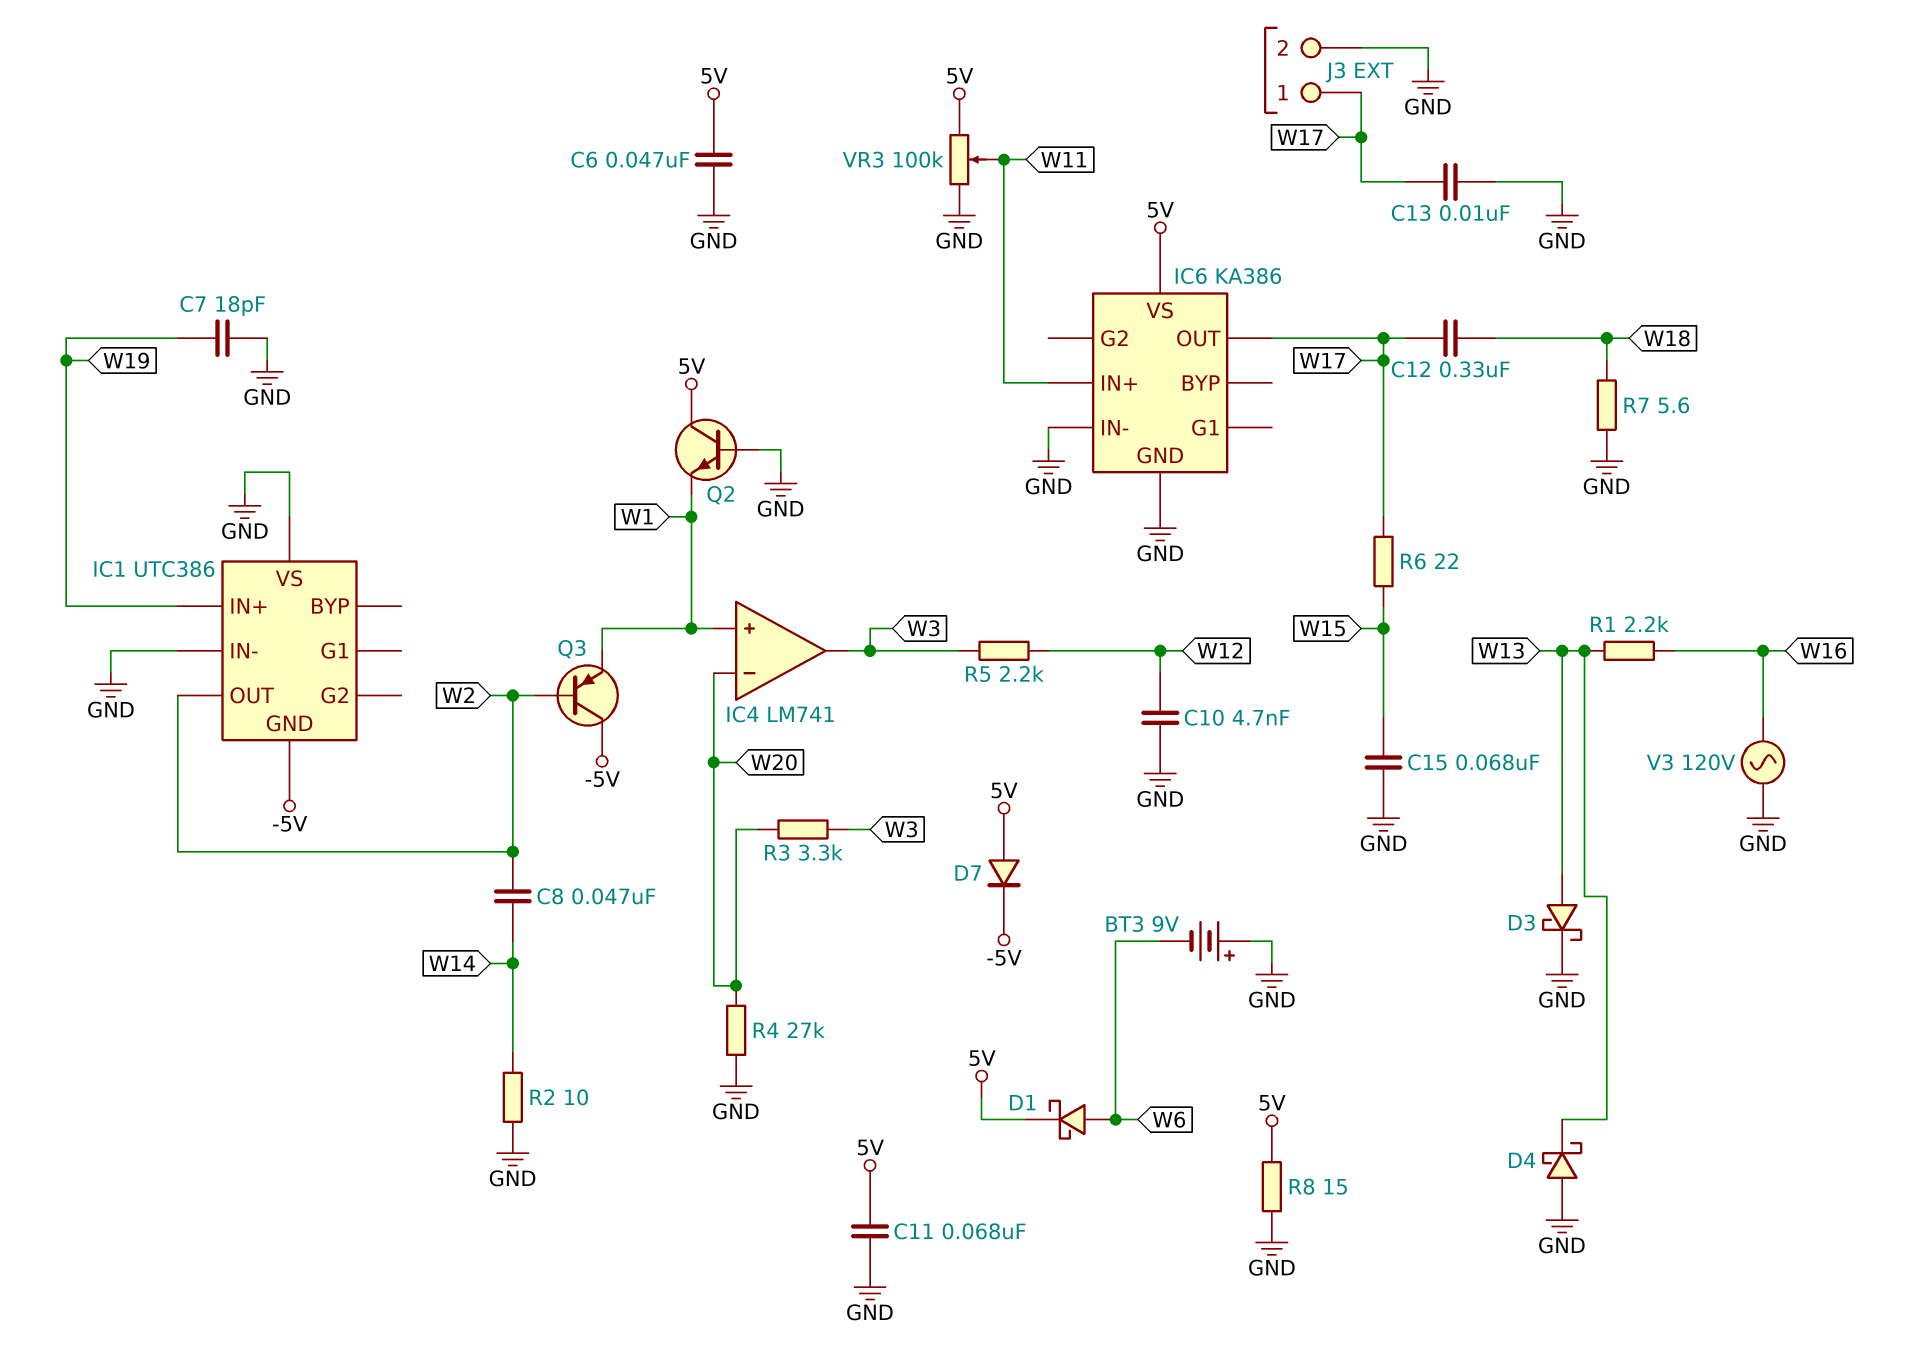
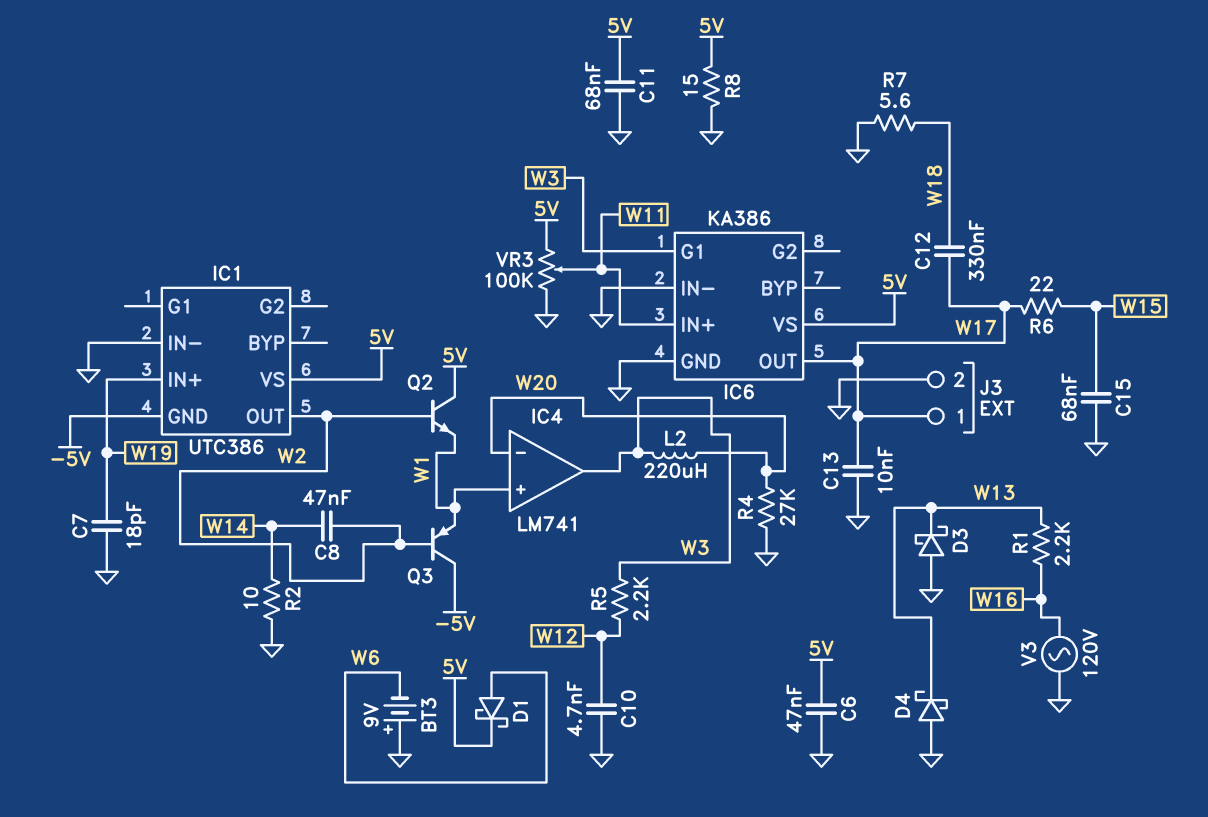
D3: schottky (A W13, K GND) -> schottky (A GND, K W13)
D7: diode (A 5V, K -5V) -> none
IC1 pin VS: GND -> 5V
IC6 pin G1: none -> W3
L2: none -> 220uH (W3, W20)
Q2: NPN (B GND, C 5V, E W1) -> NPN (B W2, C 5V, E W1)
R3: 3.3k (W3, W20) -> none

